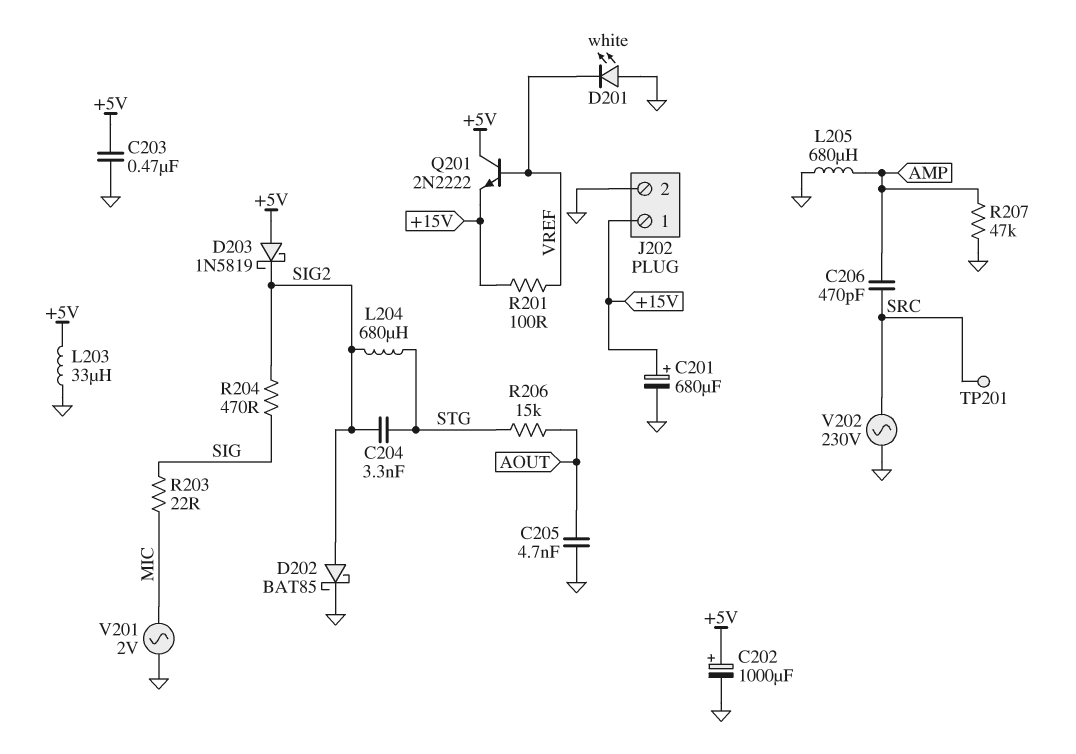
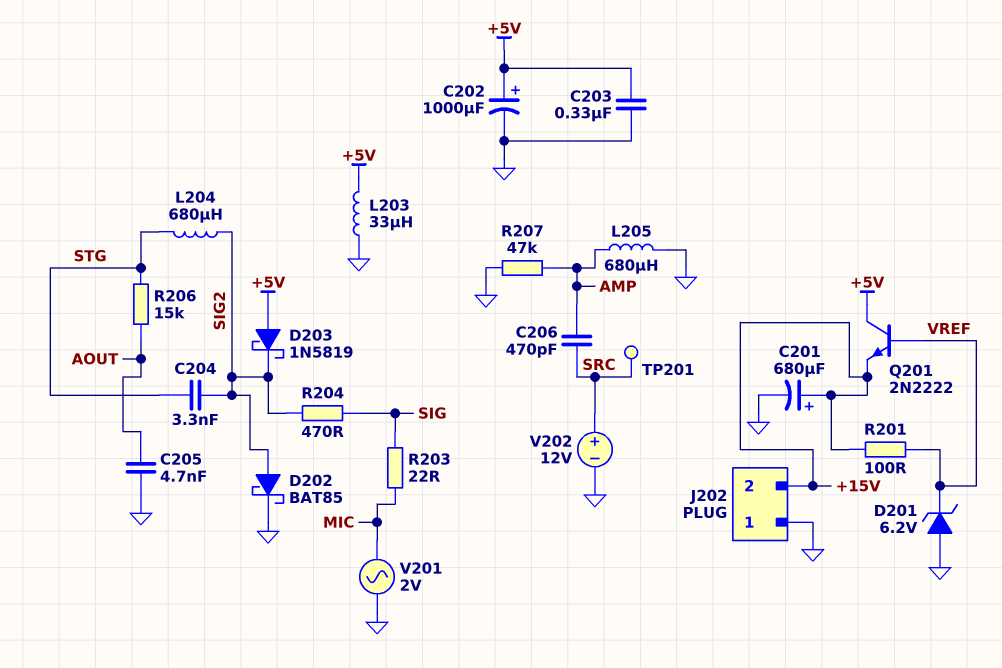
C203: 470nF (+5V, GND) -> 330nF (+5V, GND)
D201: LED white (A GND, K VREF) -> zener 6.2V (A GND, K VREF)
J202 pin 1: +15V -> GND
J202 pin 2: GND -> +15V
V202: AC 230V (GND, SRC) -> 12V (plus SRC, minus GND)

